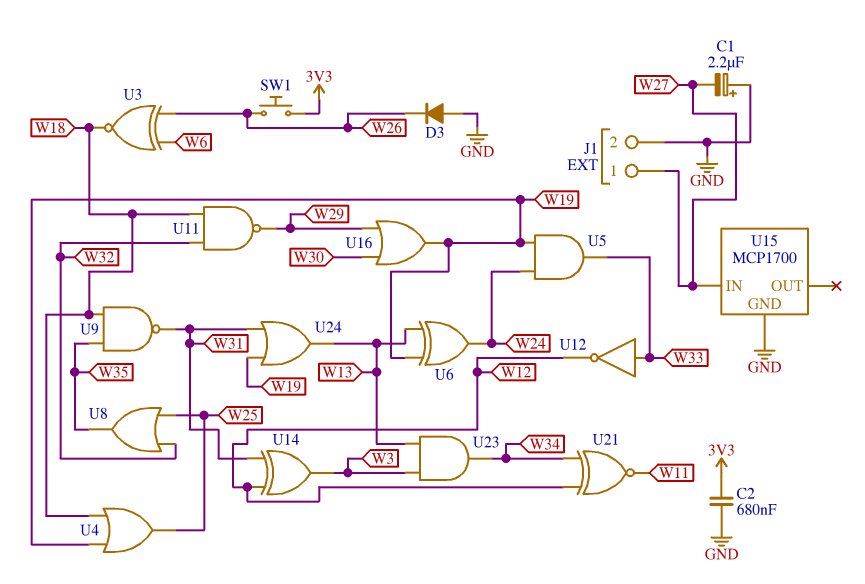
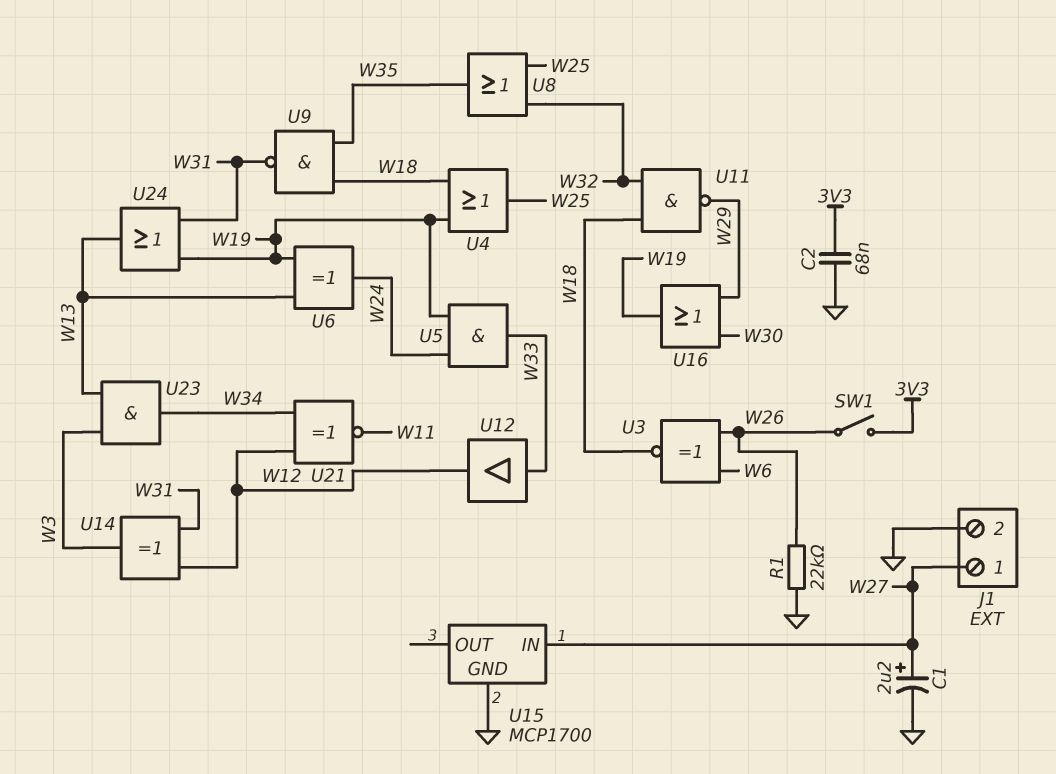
C1: 2.2uF (plus GND, minus W27) -> 2.2uF (plus W27, minus GND)
C2: 680nF (3V3, GND) -> 68nF (3V3, GND)
D3: diode (A GND, K W26) -> none
R1: none -> 22k (GND, W26)
SW1: button (3V3, W26) -> switch (3V3, W26)
U12: NOT (in W33, out W12) -> buffer (in W33, out W12)

